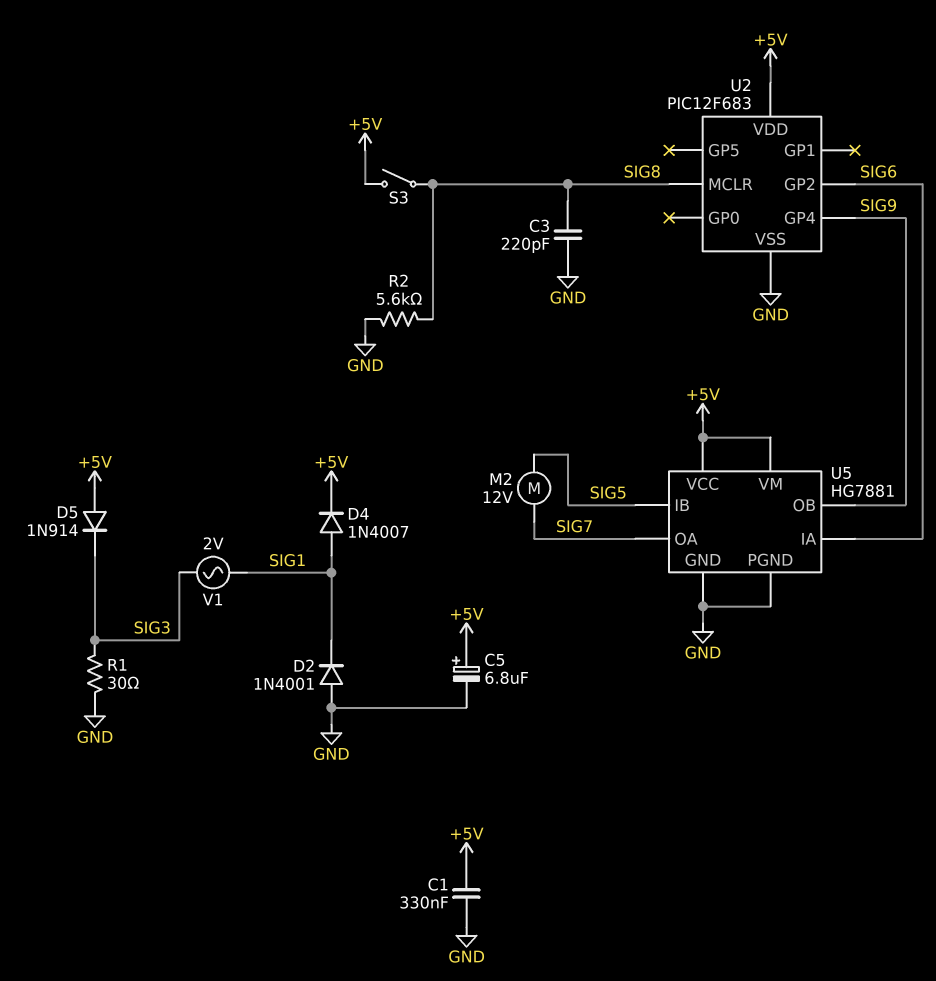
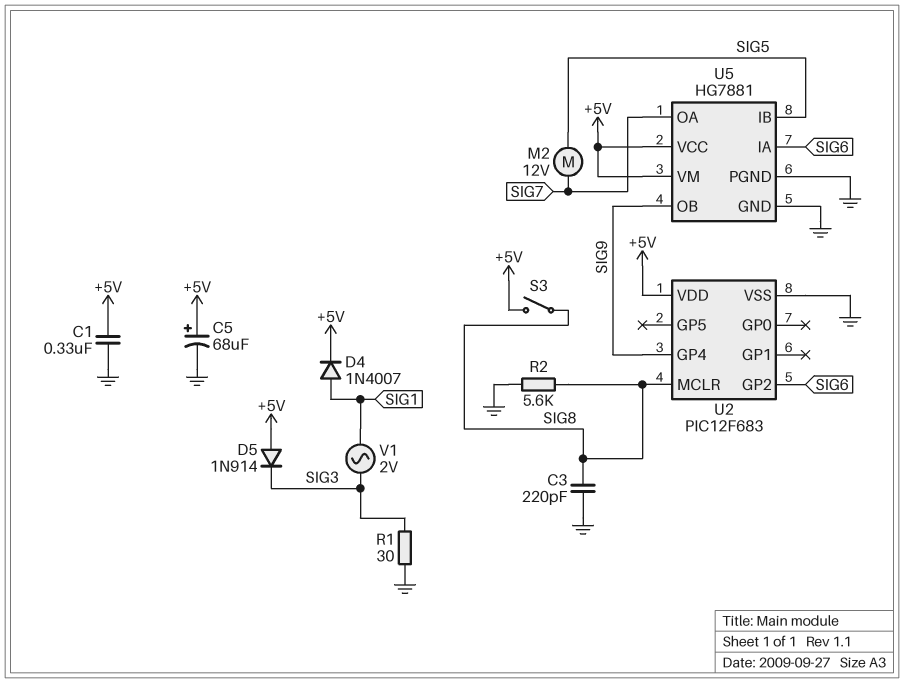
C5: 6.8uF (plus +5V, minus GND) -> 68uF (plus +5V, minus GND)
D2: diode 1N4001 (A GND, K SIG1) -> none

